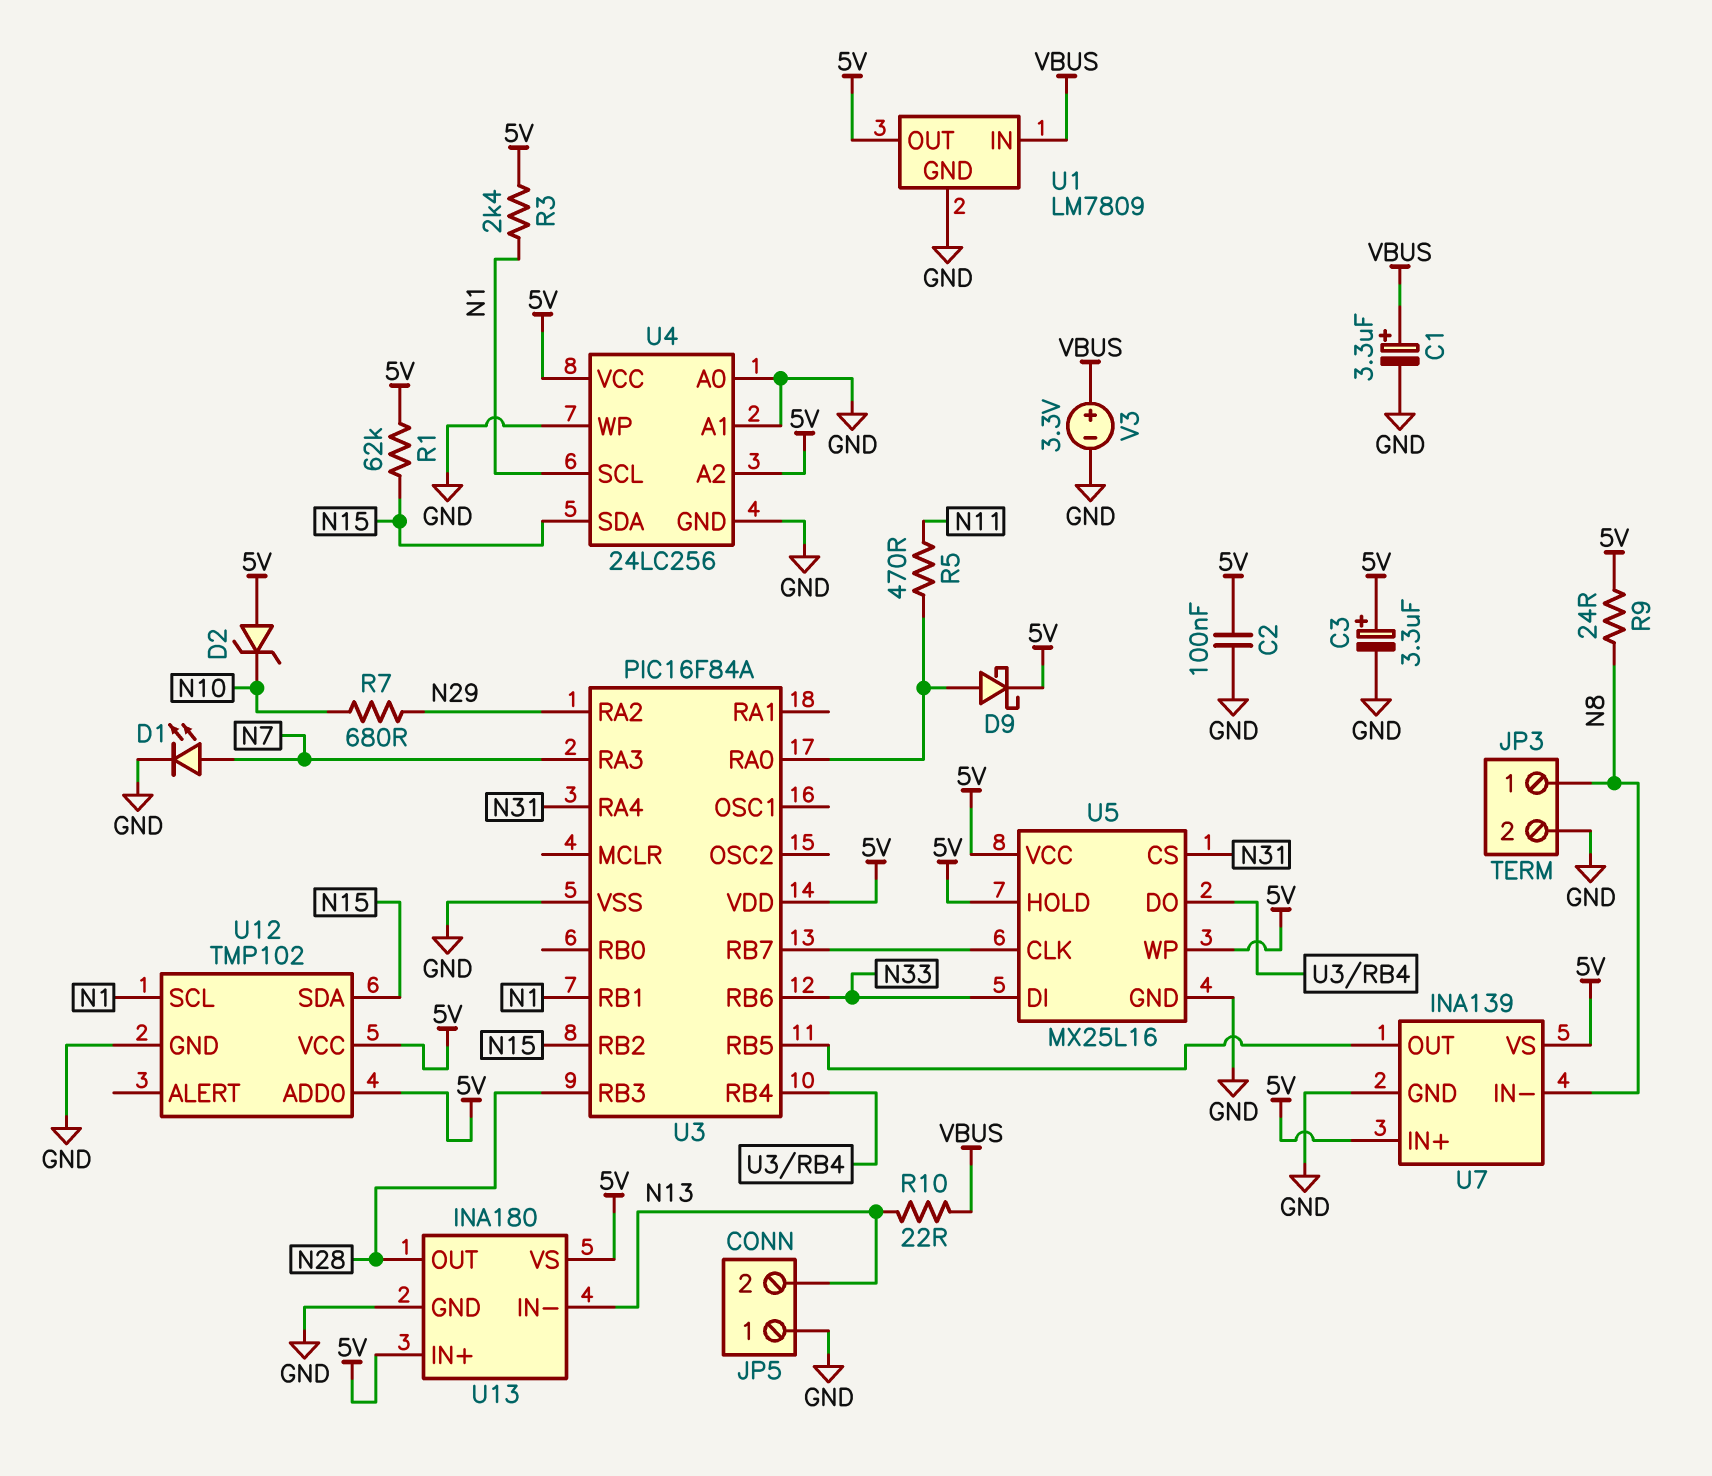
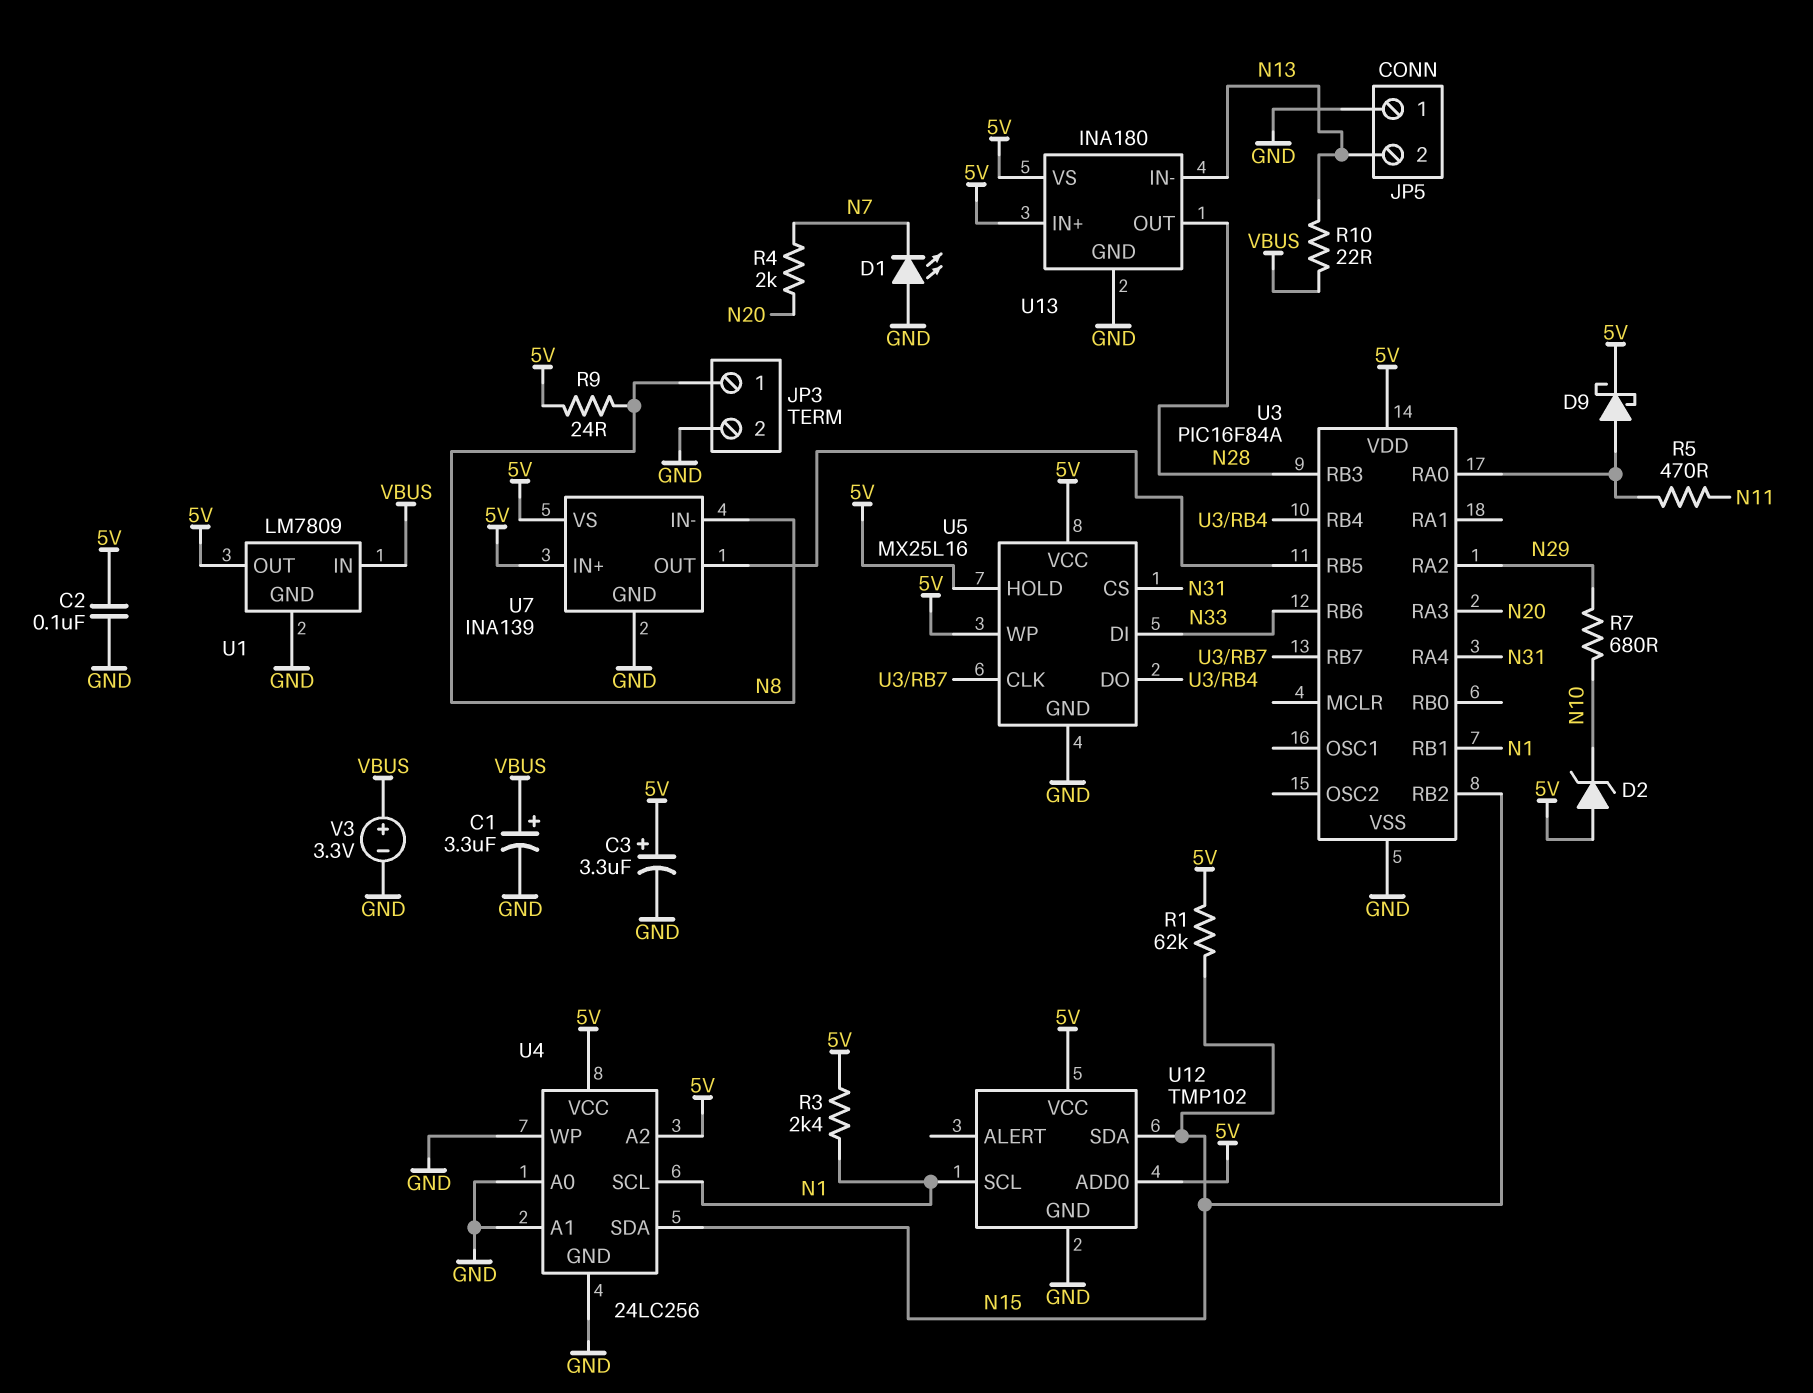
D1: LED (A N7, K GND) -> LED (A GND, K N7)
R4: none -> 2k (N7, N20)
U3 pin RA3: N7 -> N20

